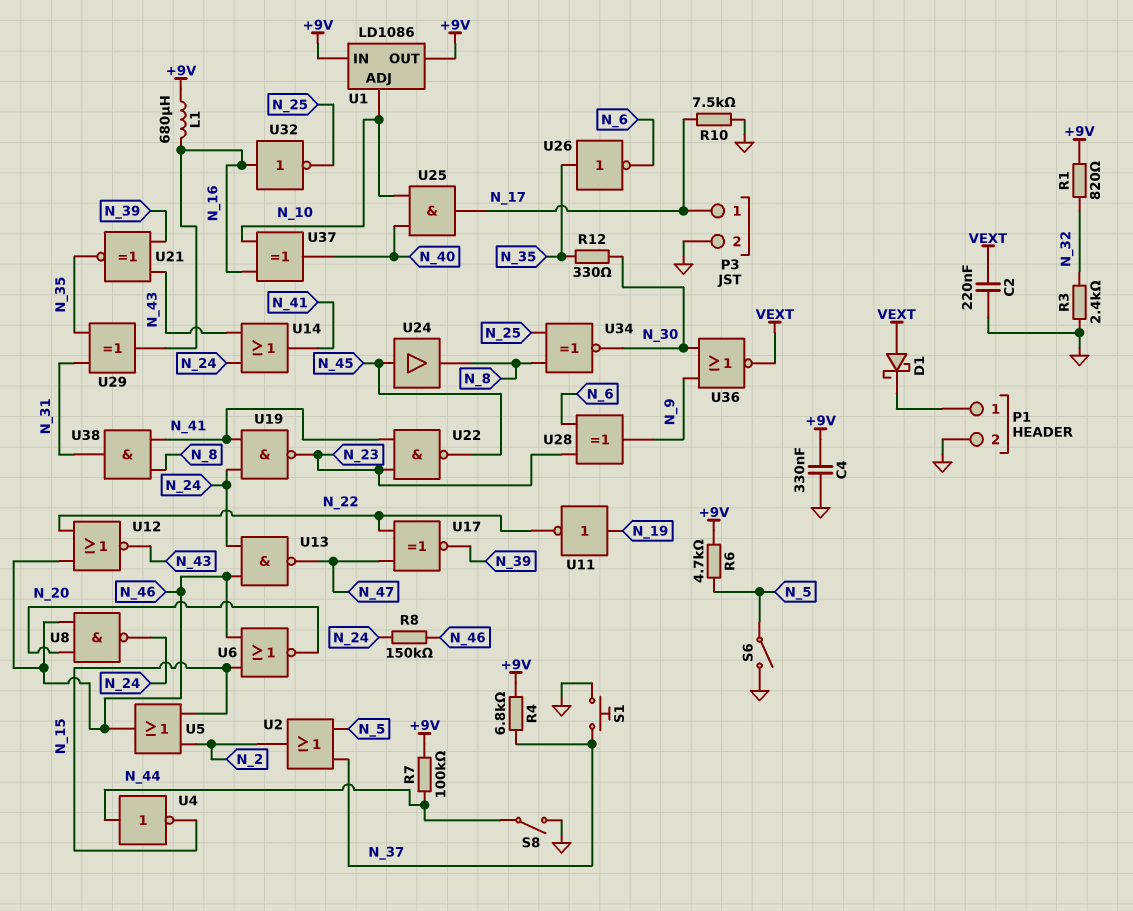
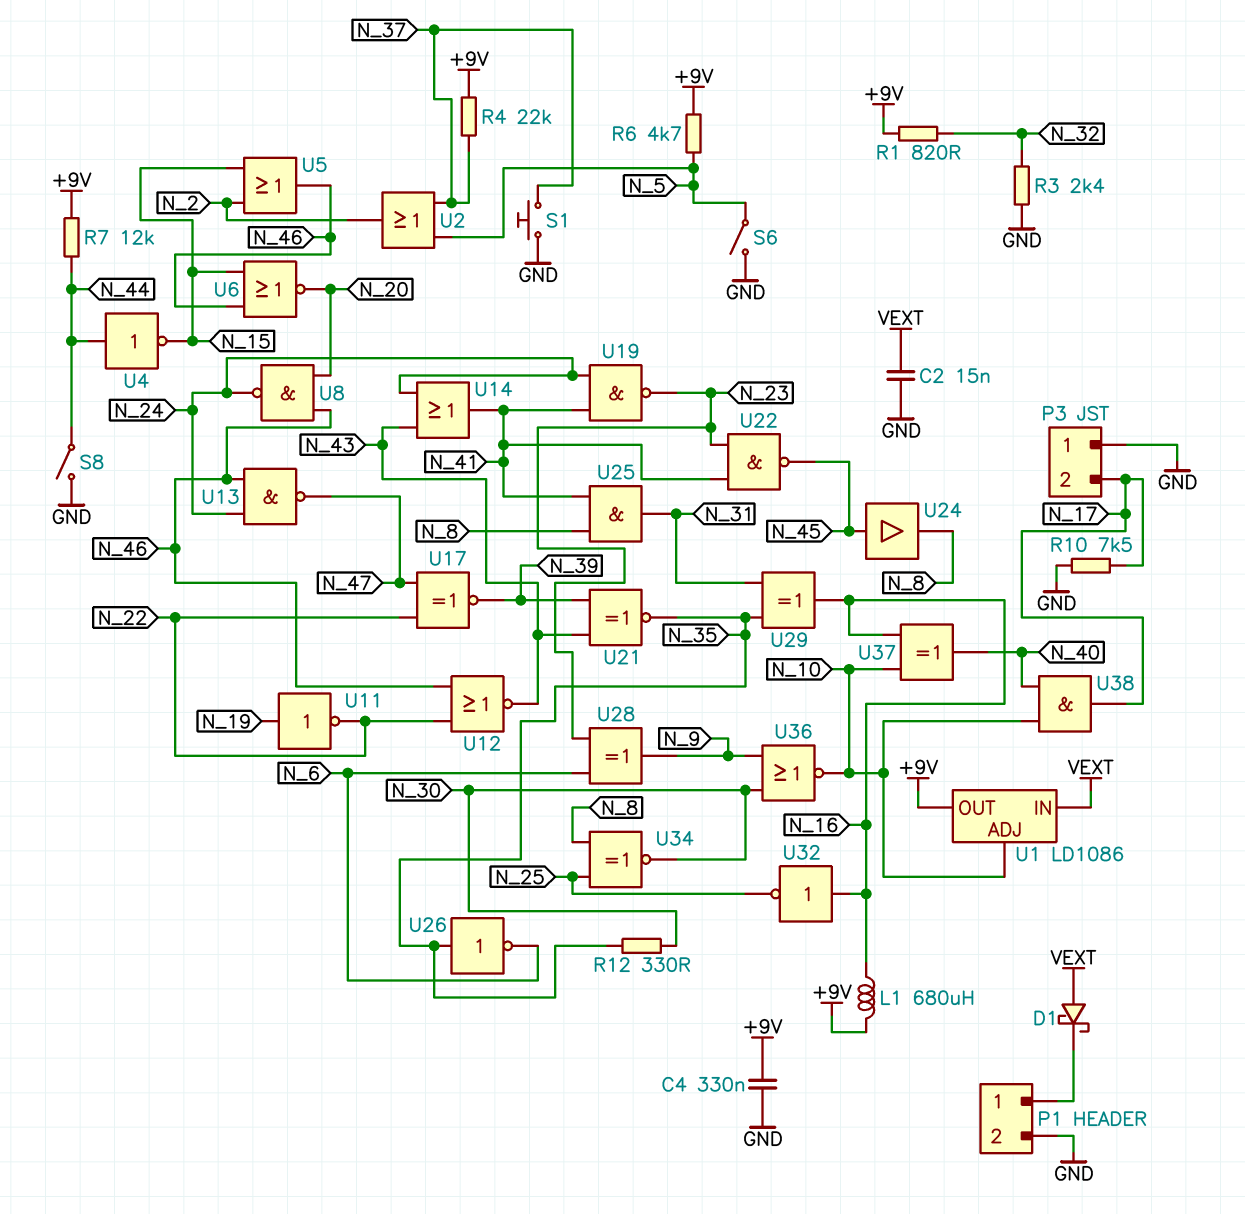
C2: 220nF (GND, VEXT) -> 15nF (GND, VEXT)
P3 pin 1: N_17 -> GND
P3 pin 2: GND -> N_17
R4: 6.8k (+9V, N_37) -> 22k (+9V, N_37)
R7: 100k (+9V, N_44) -> 12k (+9V, N_44)
R8: 150k (N_24, N_46) -> none
U1 pin IN: +9V -> VEXT
U25: AND (in N_10, in N_40, out N_17) -> AND (in N_8, in N_41, out N_31)
U36: NOR (in N_9, in N_30, out VEXT) -> NOR (in N_9, in N_30, out N_10)
U38: AND (in N_8, in N_41, out N_31) -> AND (in N_10, in N_40, out N_17)

